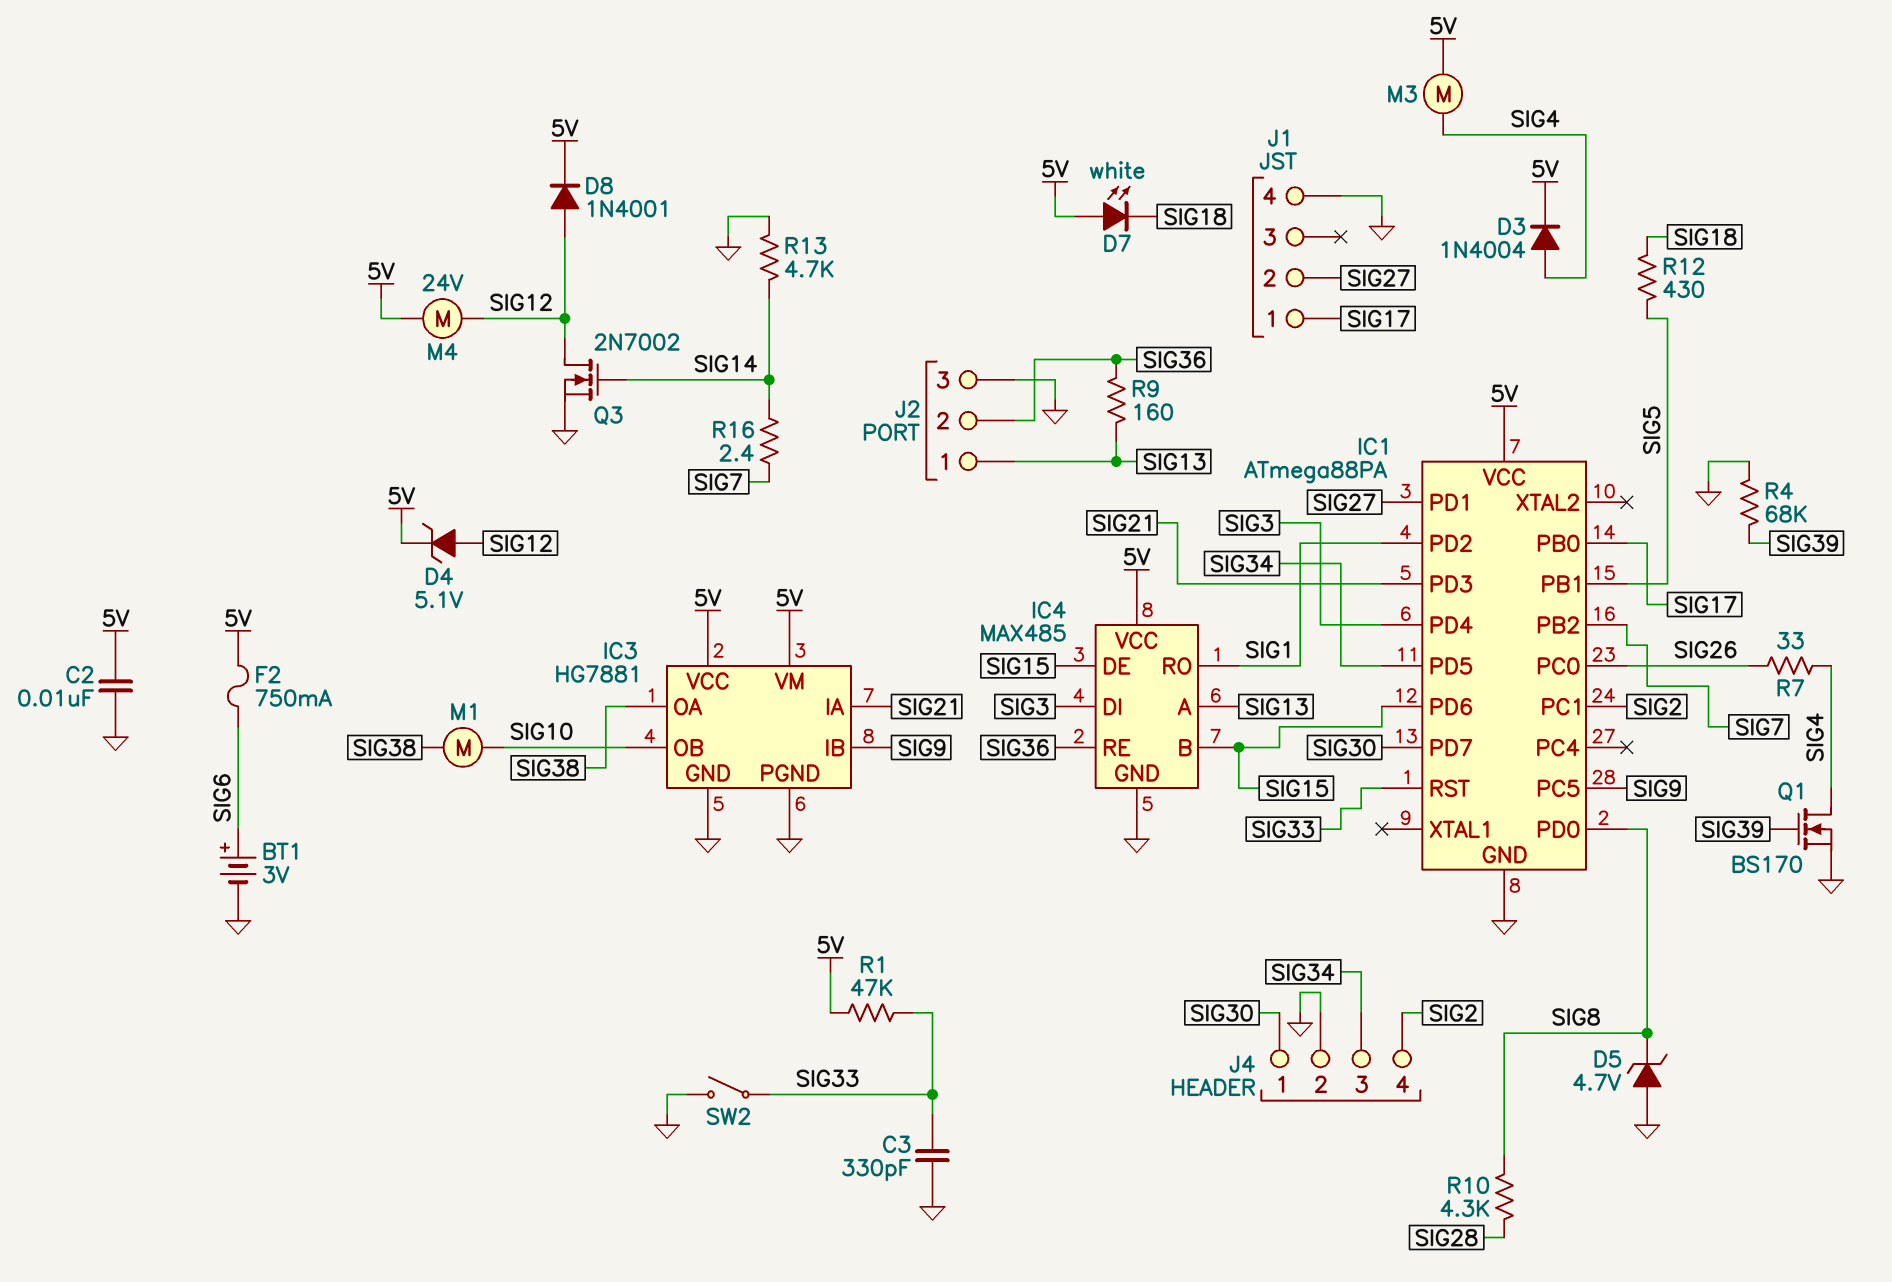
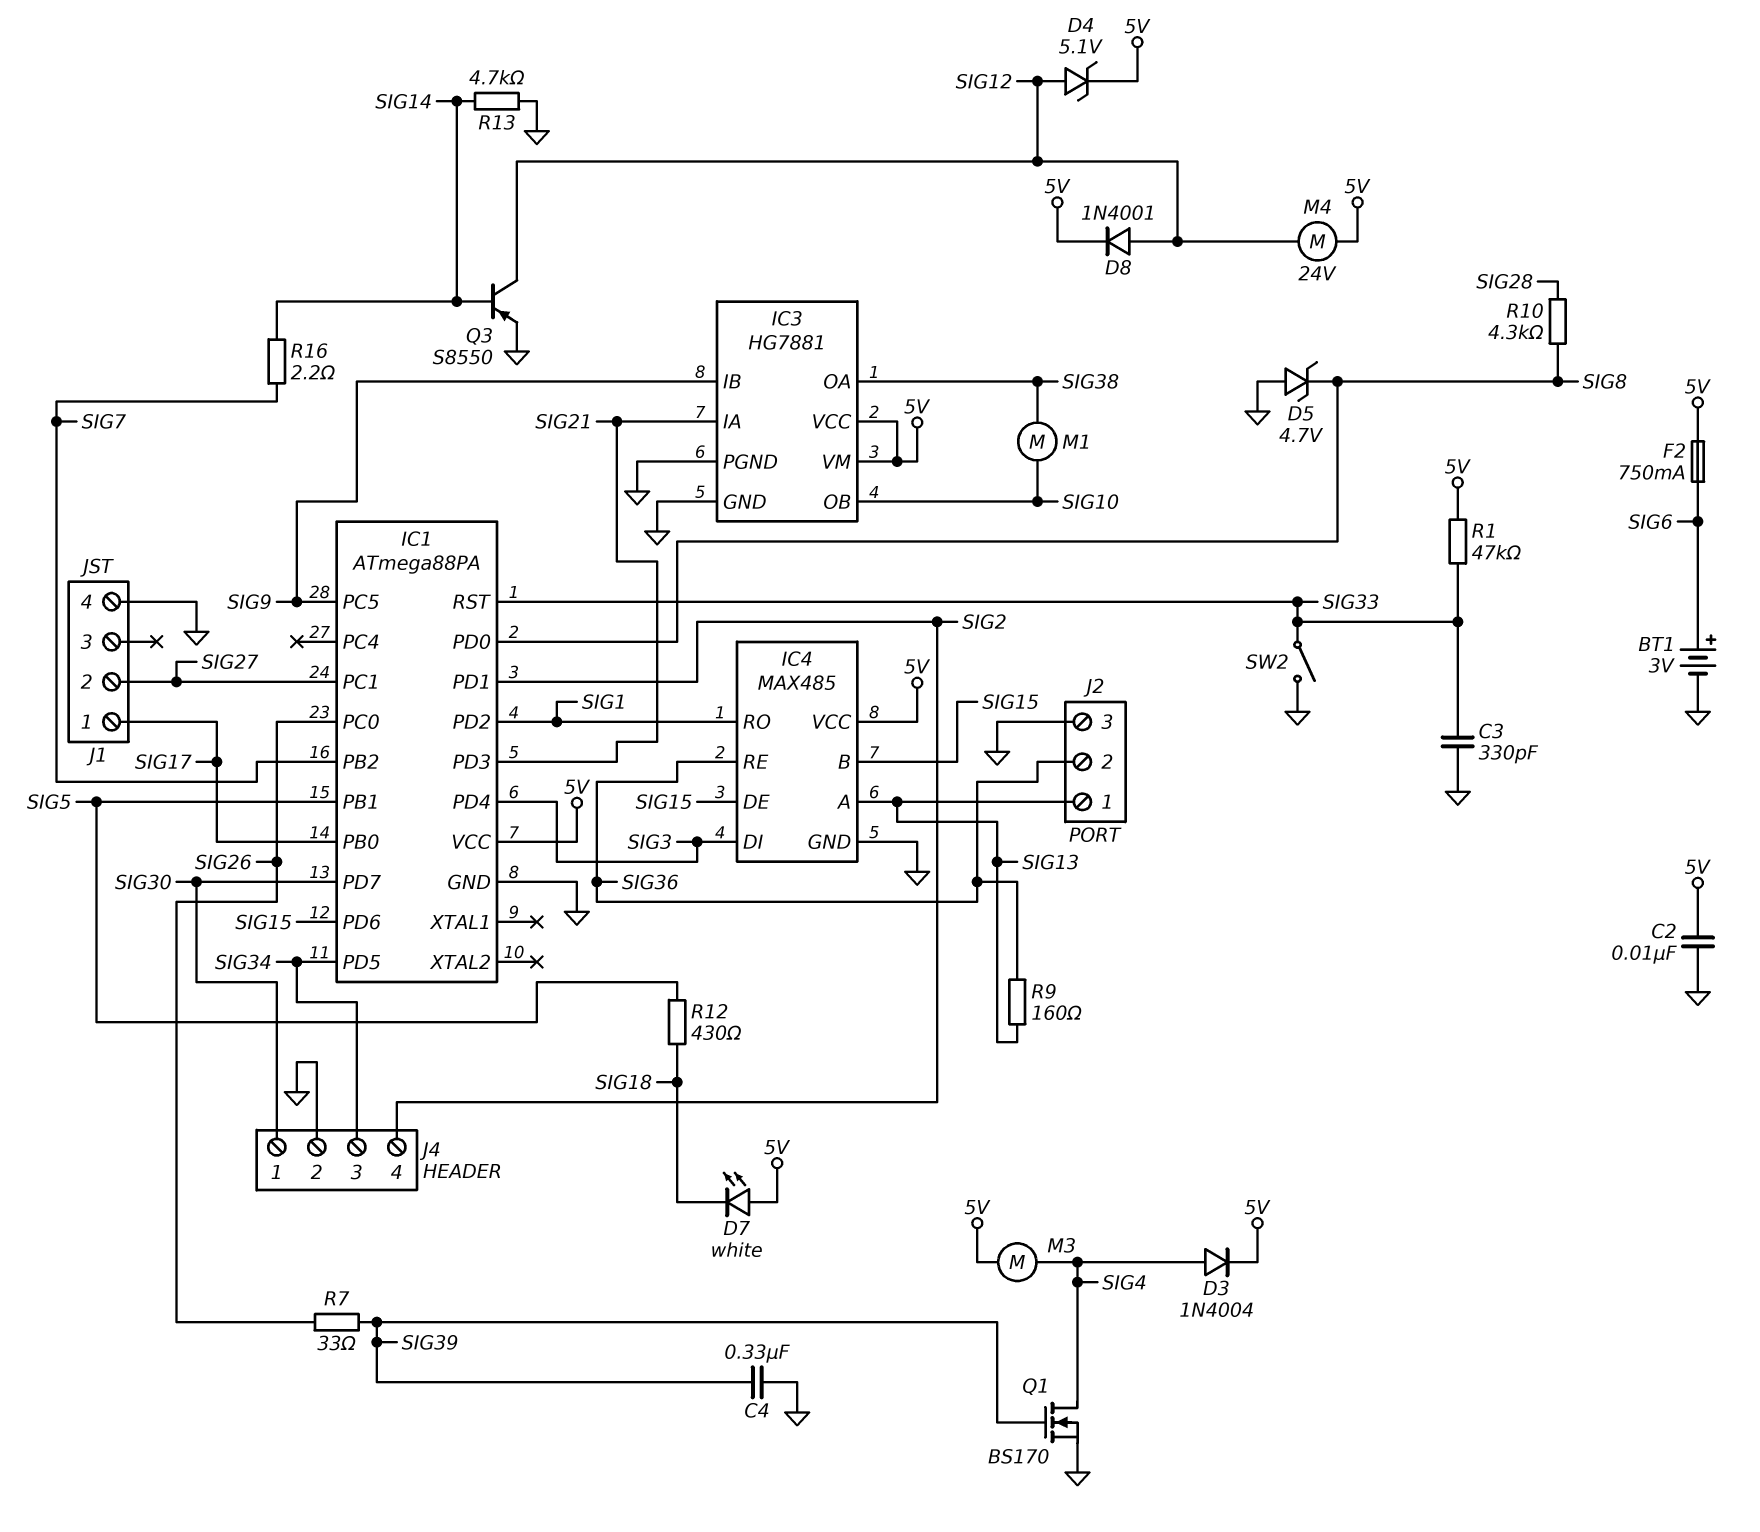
C4: none -> 330nF (GND, SIG39)
IC1 pin PC1: SIG2 -> SIG27
IC1 pin PD1: SIG27 -> SIG2
Q3: NMOS 2N7002 (G SIG14, D SIG12, S GND) -> PNP S8550 (B SIG14, C SIG12, E GND)
R4: 68k (GND, SIG39) -> none
R7: 33 (SIG4, SIG26) -> 33 (SIG26, SIG39)
R16: 2.4 (SIG7, SIG14) -> 2.2 (SIG7, SIG14)

